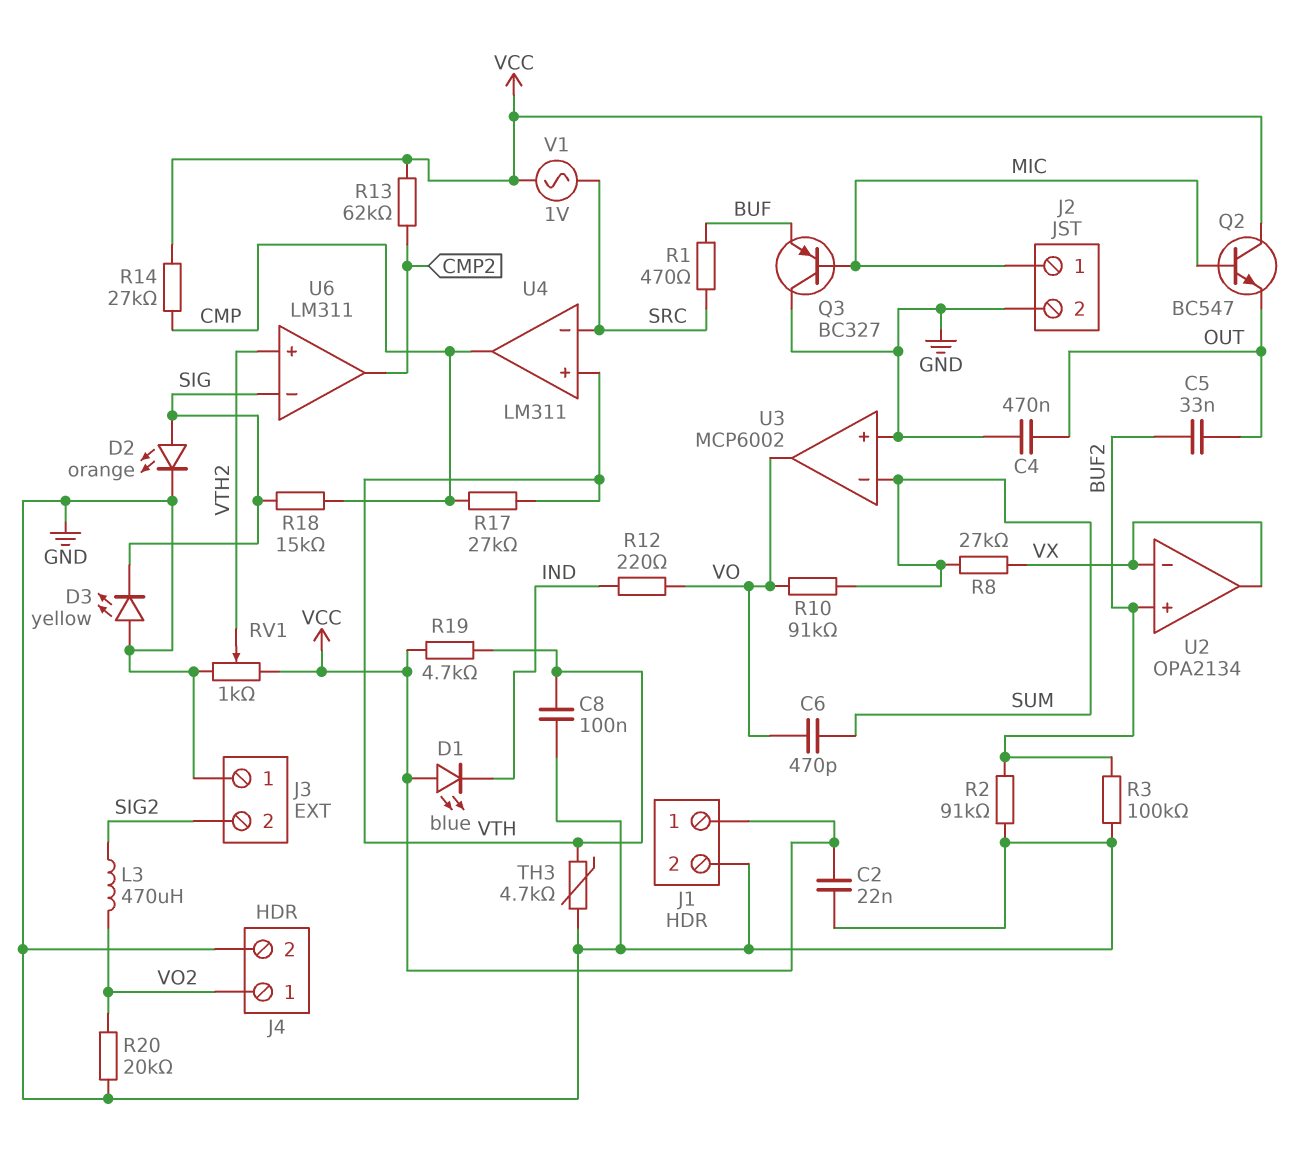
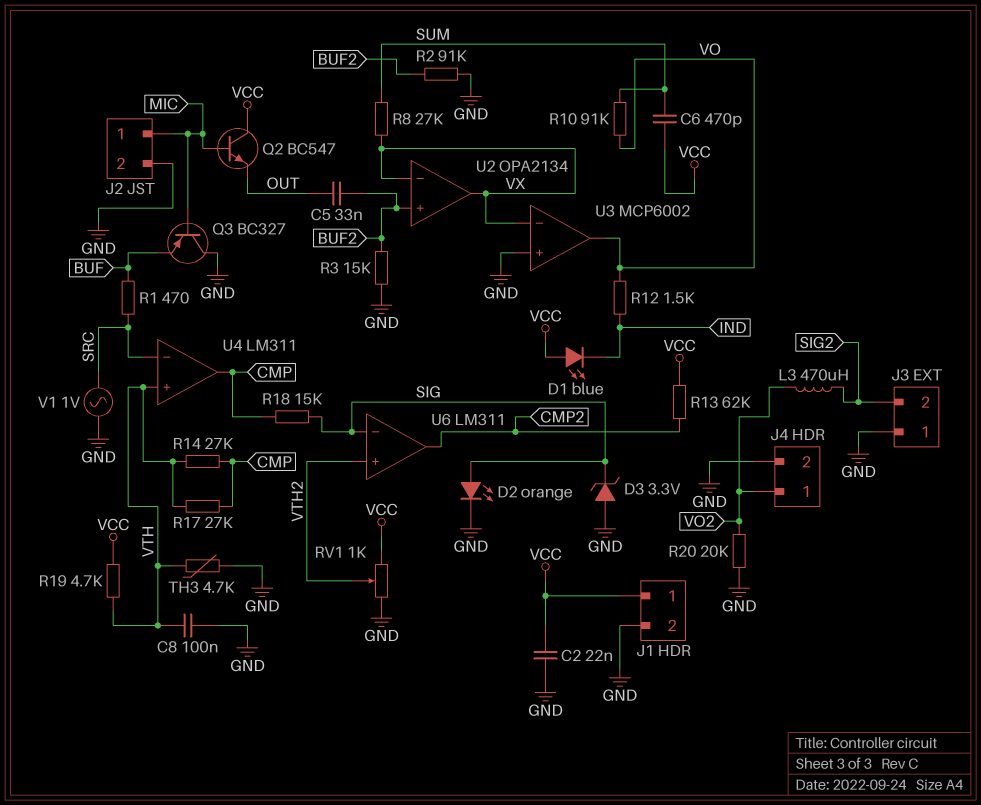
C4: 470nF (GND, OUT) -> none
C6: 470pF (SUM, VO) -> 470pF (SUM, VCC)
D3: LED yellow (A GND, K SIG) -> zener 3.3V (A GND, K SIG)
R3: 100k (BUF2, GND) -> 15k (BUF2, GND)
R12: 220 (IND, VO) -> 1.5k (IND, VO)
R14: 27k (CMP, VCC) -> 27k (CMP, VTH)
U3 pin in-: SUM -> VX
V1: AC 1V (SRC, VCC) -> AC 1V (GND, SRC)

